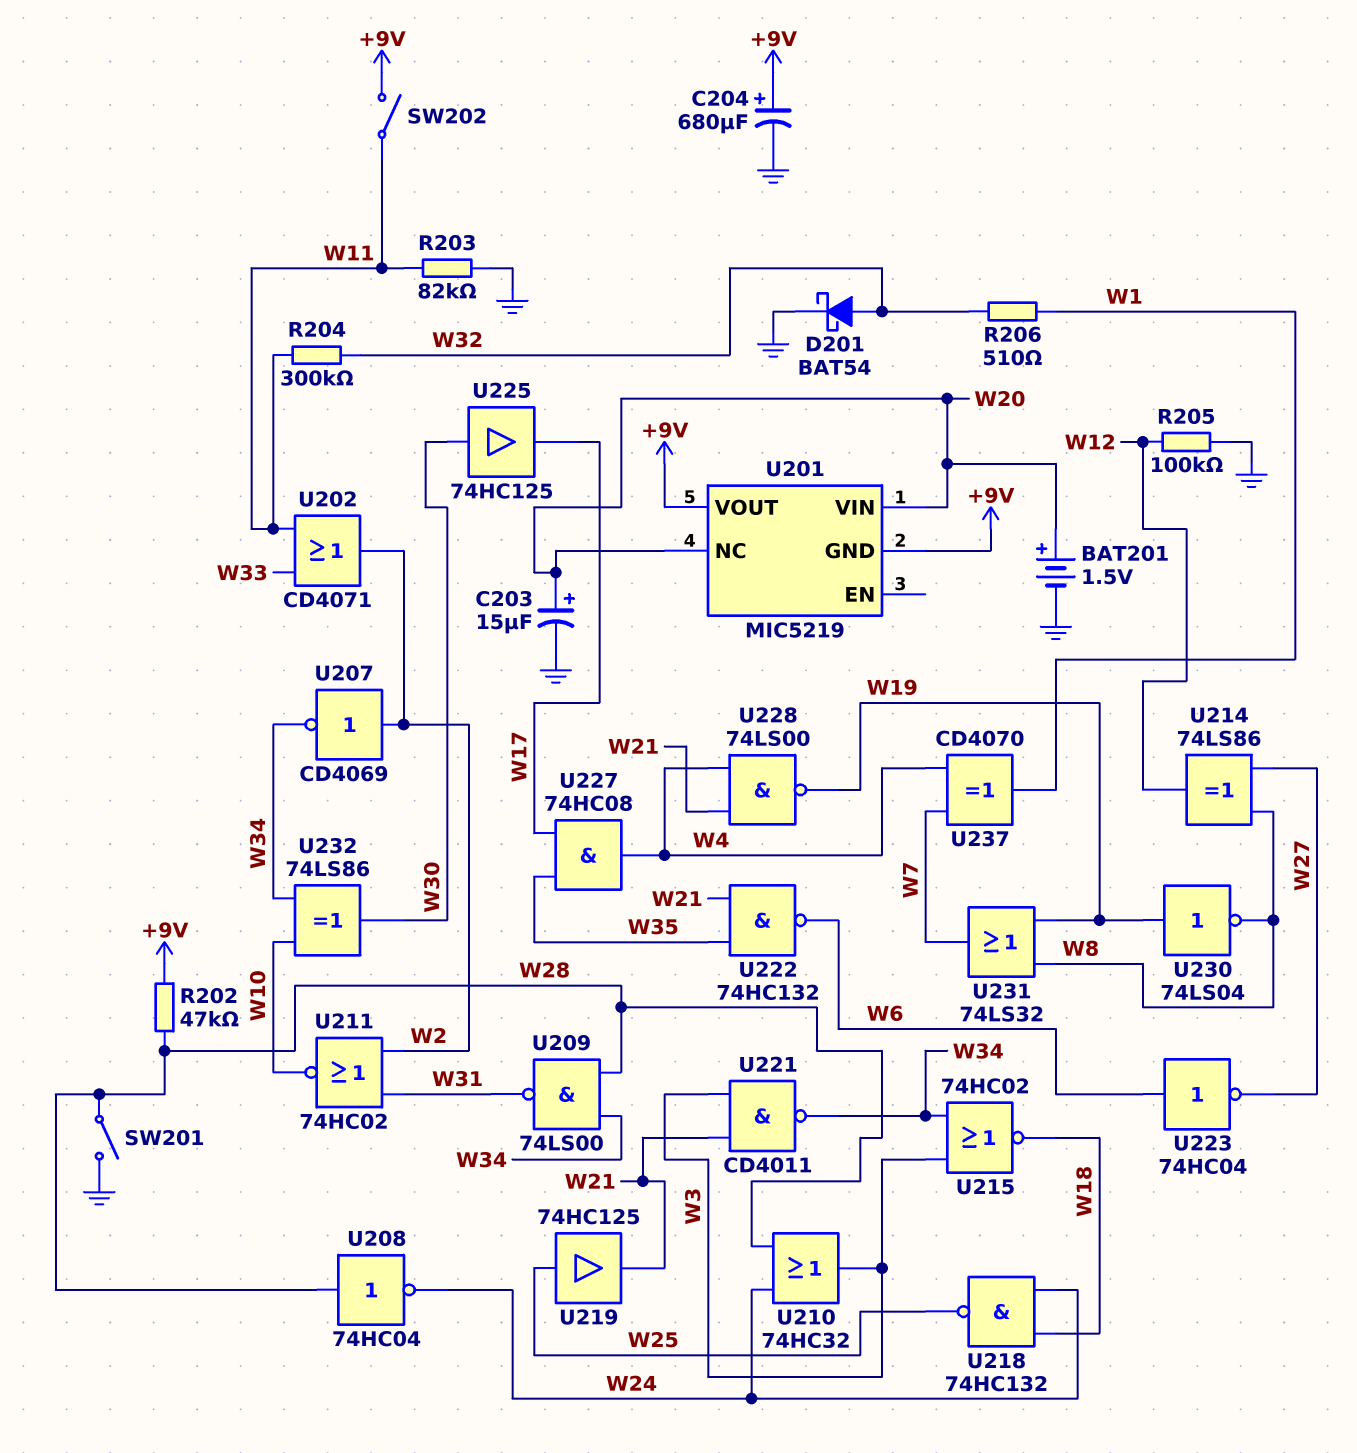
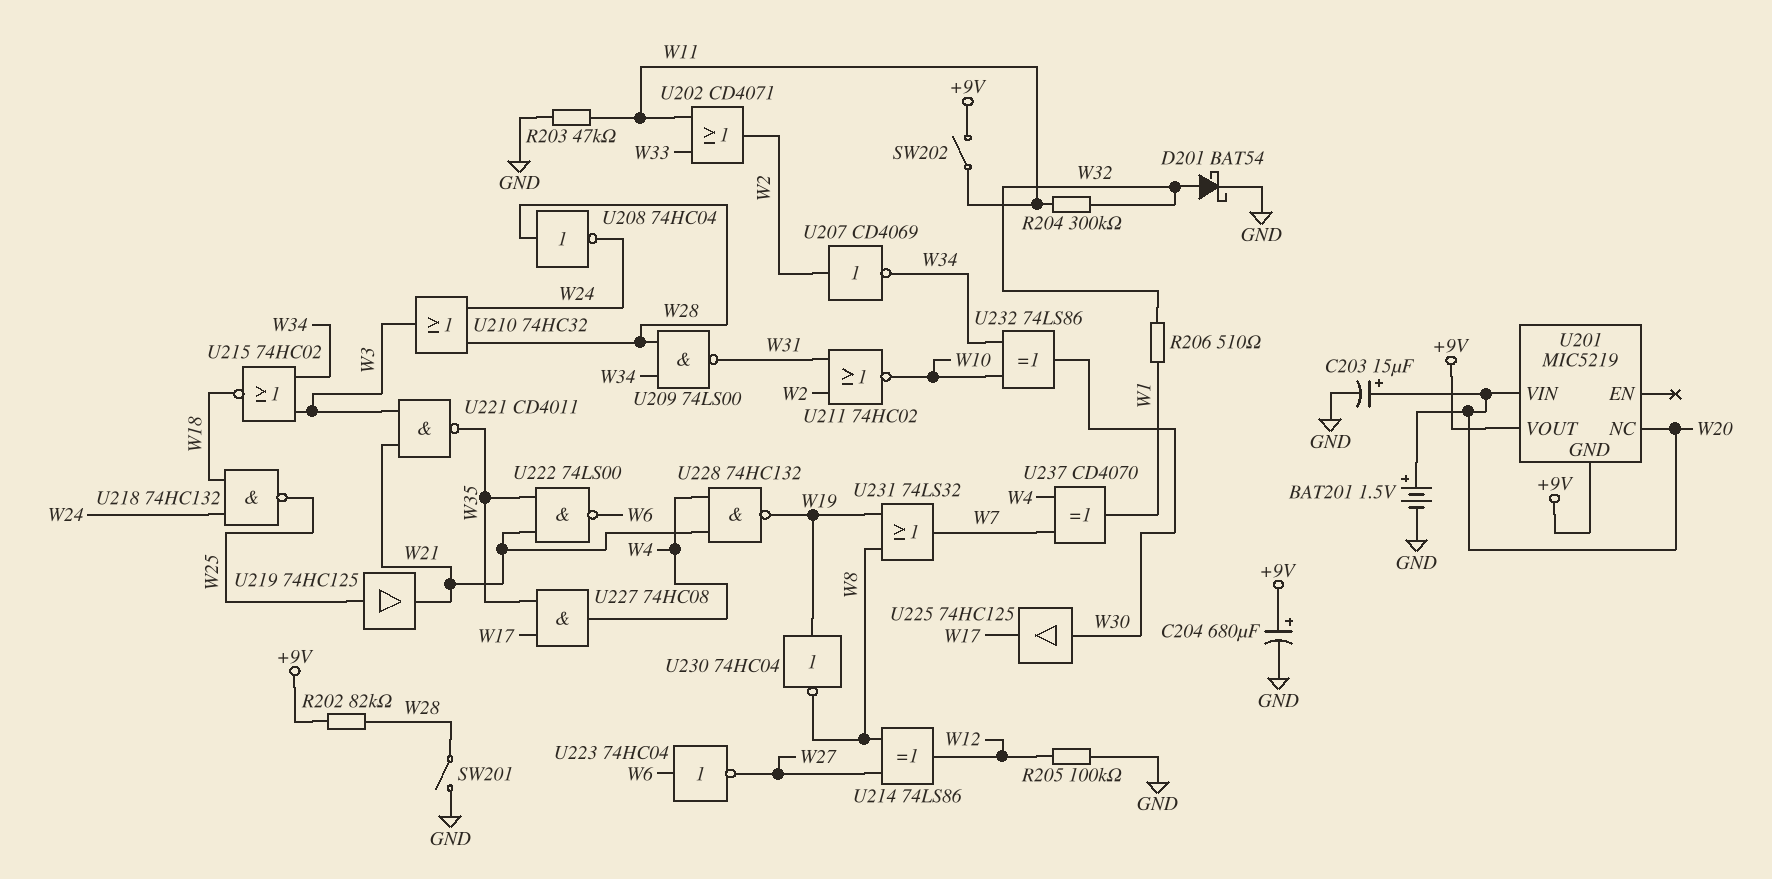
R202: 47k (+9V, W28) -> 82k (+9V, W28)
R203: 82k (GND, W11) -> 47k (GND, W11)
U221: NAND CD4011 (in W3, in W21, out W34) -> NAND CD4011 (in W3, in W21, out W35)
U222: NAND 74HC132 (in W21, in W35, out W6) -> NAND 74LS00 (in W21, in W35, out W6)
U228: NAND 74LS00 (in W4, in W21, out W19) -> NAND 74HC132 (in W4, in W21, out W19)
U230: NOT 74LS04 (in W19, out W8) -> NOT 74HC04 (in W19, out W8)

